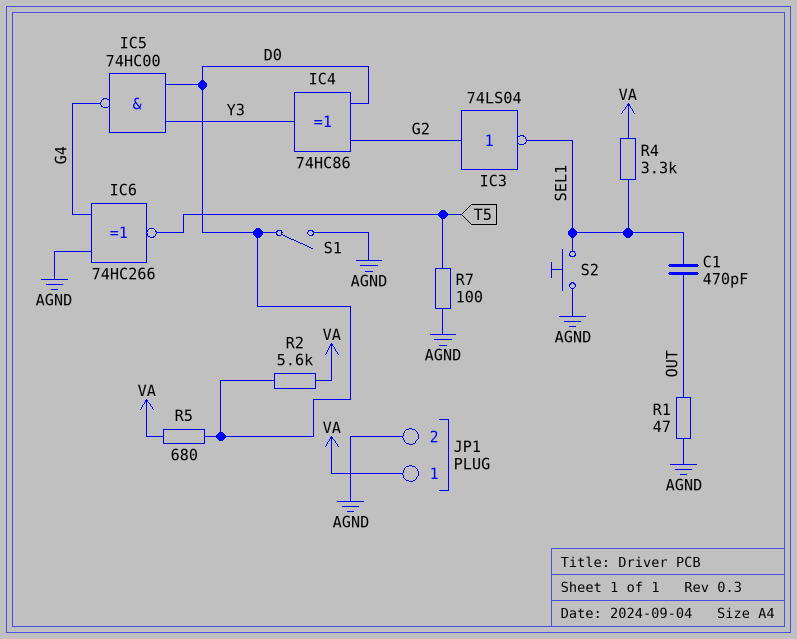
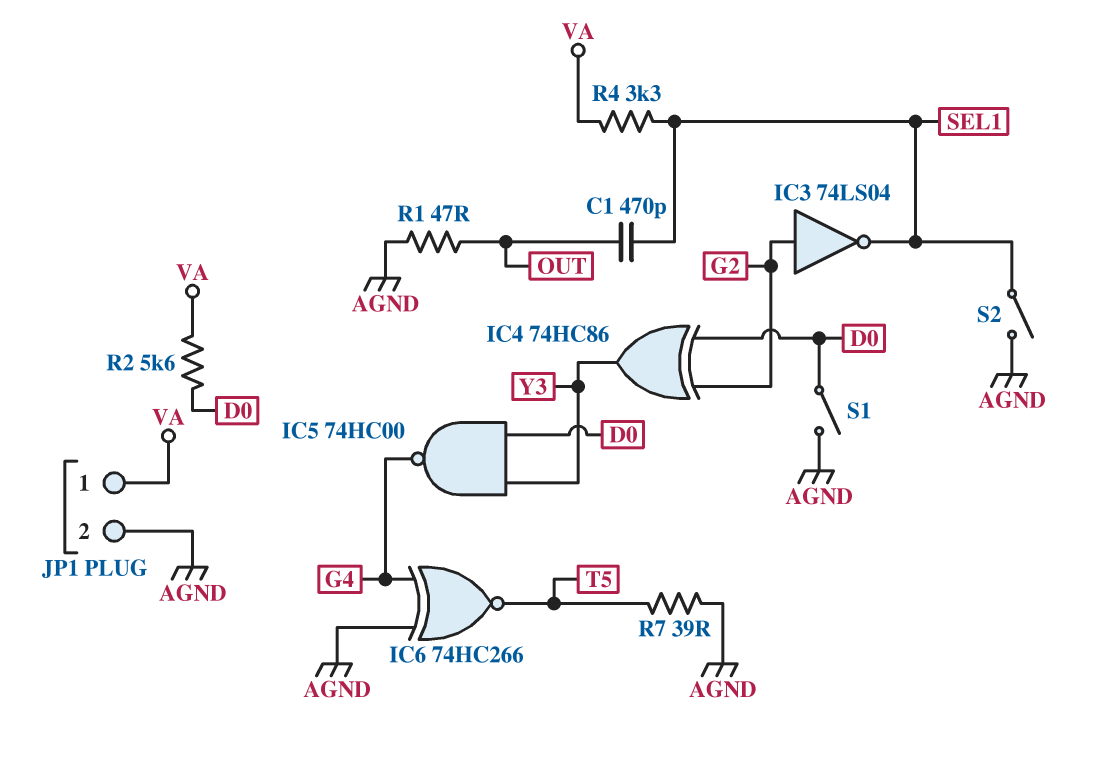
R5: 680 (D0, VA) -> none
R7: 100 (AGND, T5) -> 39 (AGND, T5)
S2: button (AGND, SEL1) -> switch (AGND, SEL1)

